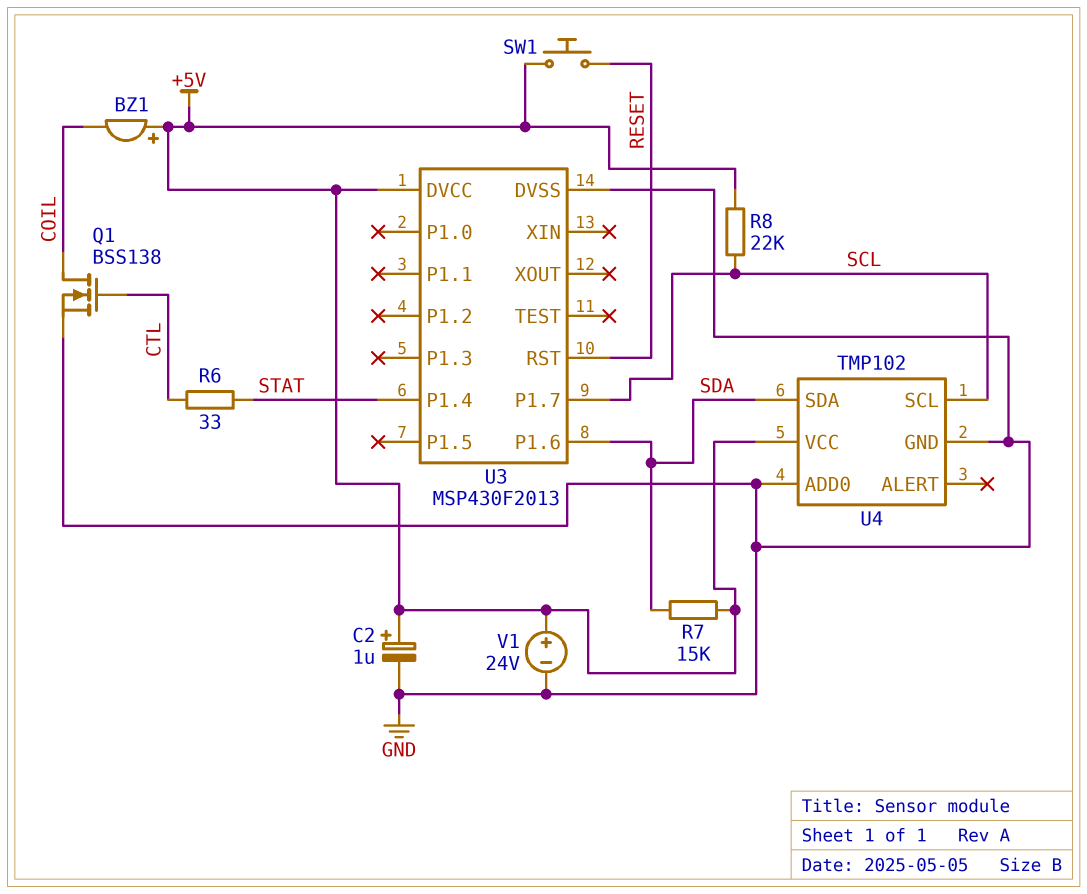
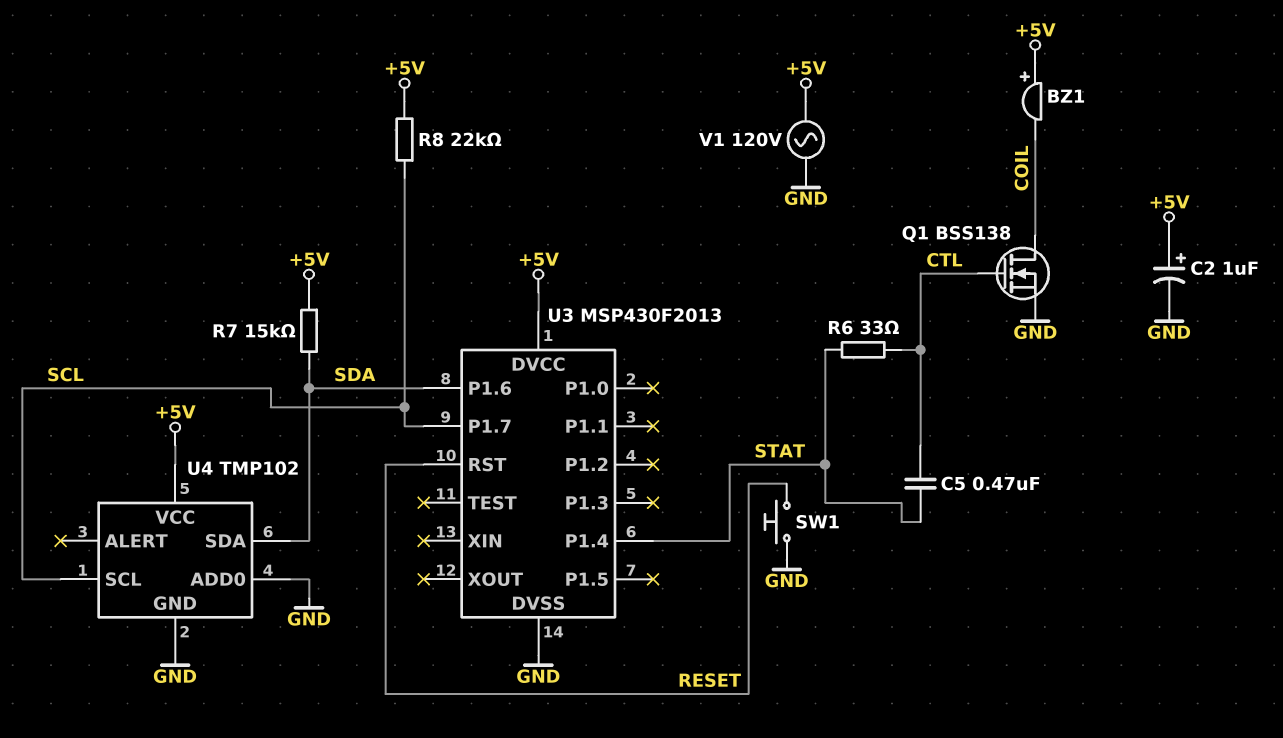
C5: none -> 470nF (CTL, STAT)
SW1: button (+5V, RESET) -> button (GND, RESET)
V1: 24V (plus +5V, minus GND) -> AC 120V (+5V, GND)

